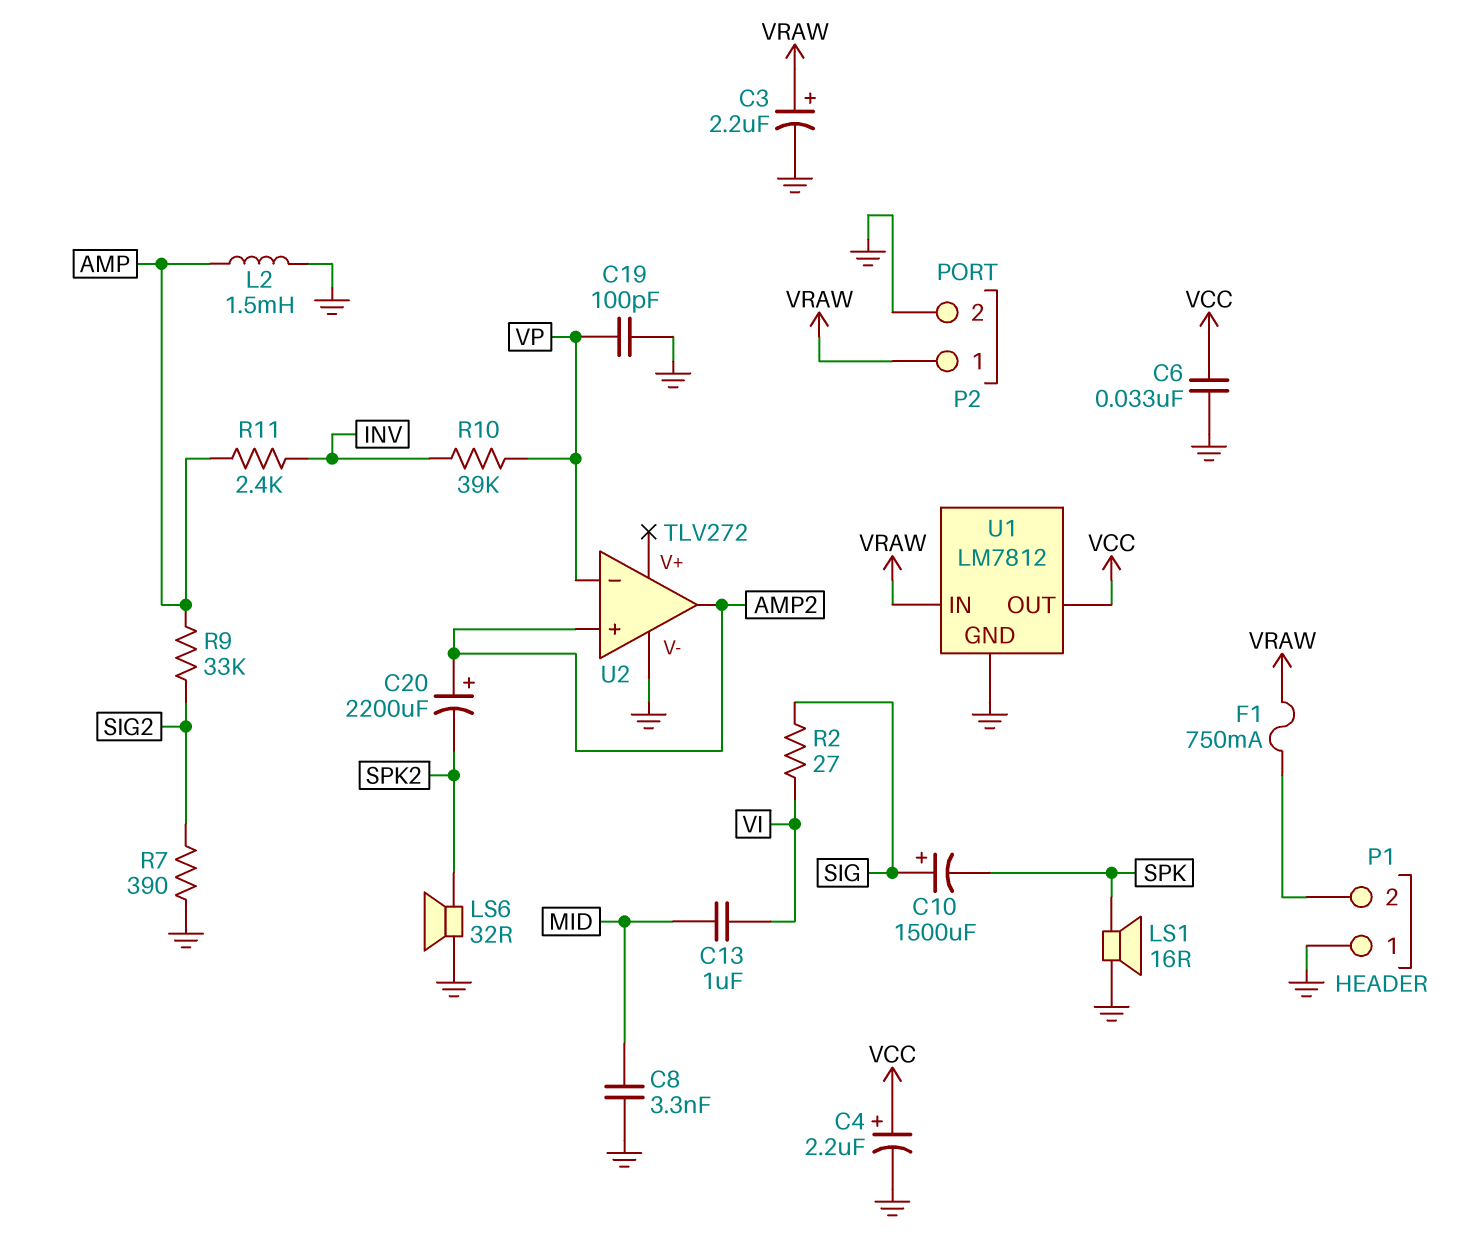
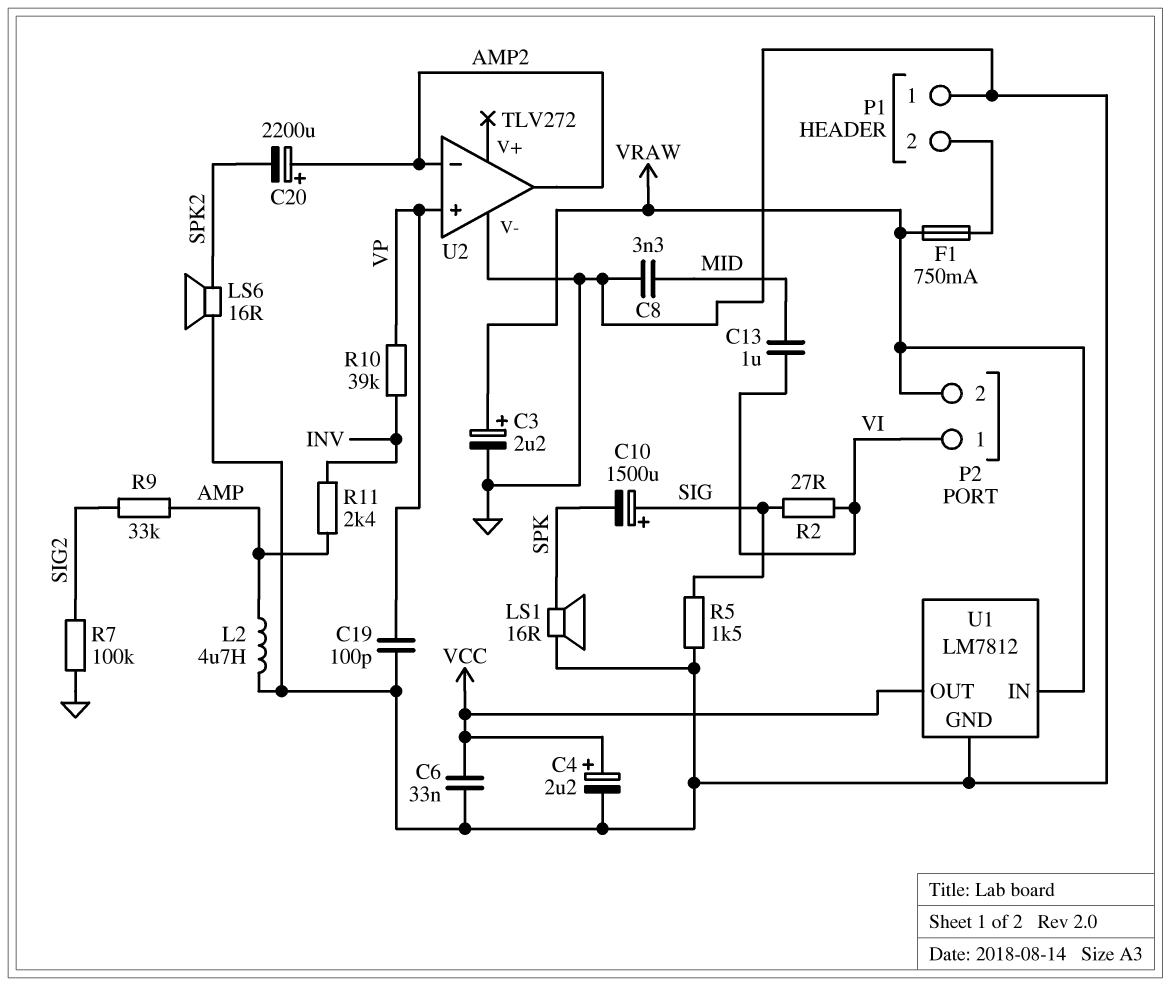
L2: 1.5mH (AMP, GND) -> 4.7uH (AMP, GND)
LS6: speaker 32R (GND, SPK2) -> speaker 16R (GND, SPK2)
P2 pin 1: VRAW -> VI
P2 pin 2: GND -> VRAW
R5: none -> 1.5k (GND, SIG)
R7: 390 (GND, SIG2) -> 100k (GND, SIG2)
U2 pin in+: AMP2 -> VP
U2 pin in-: VP -> AMP2

